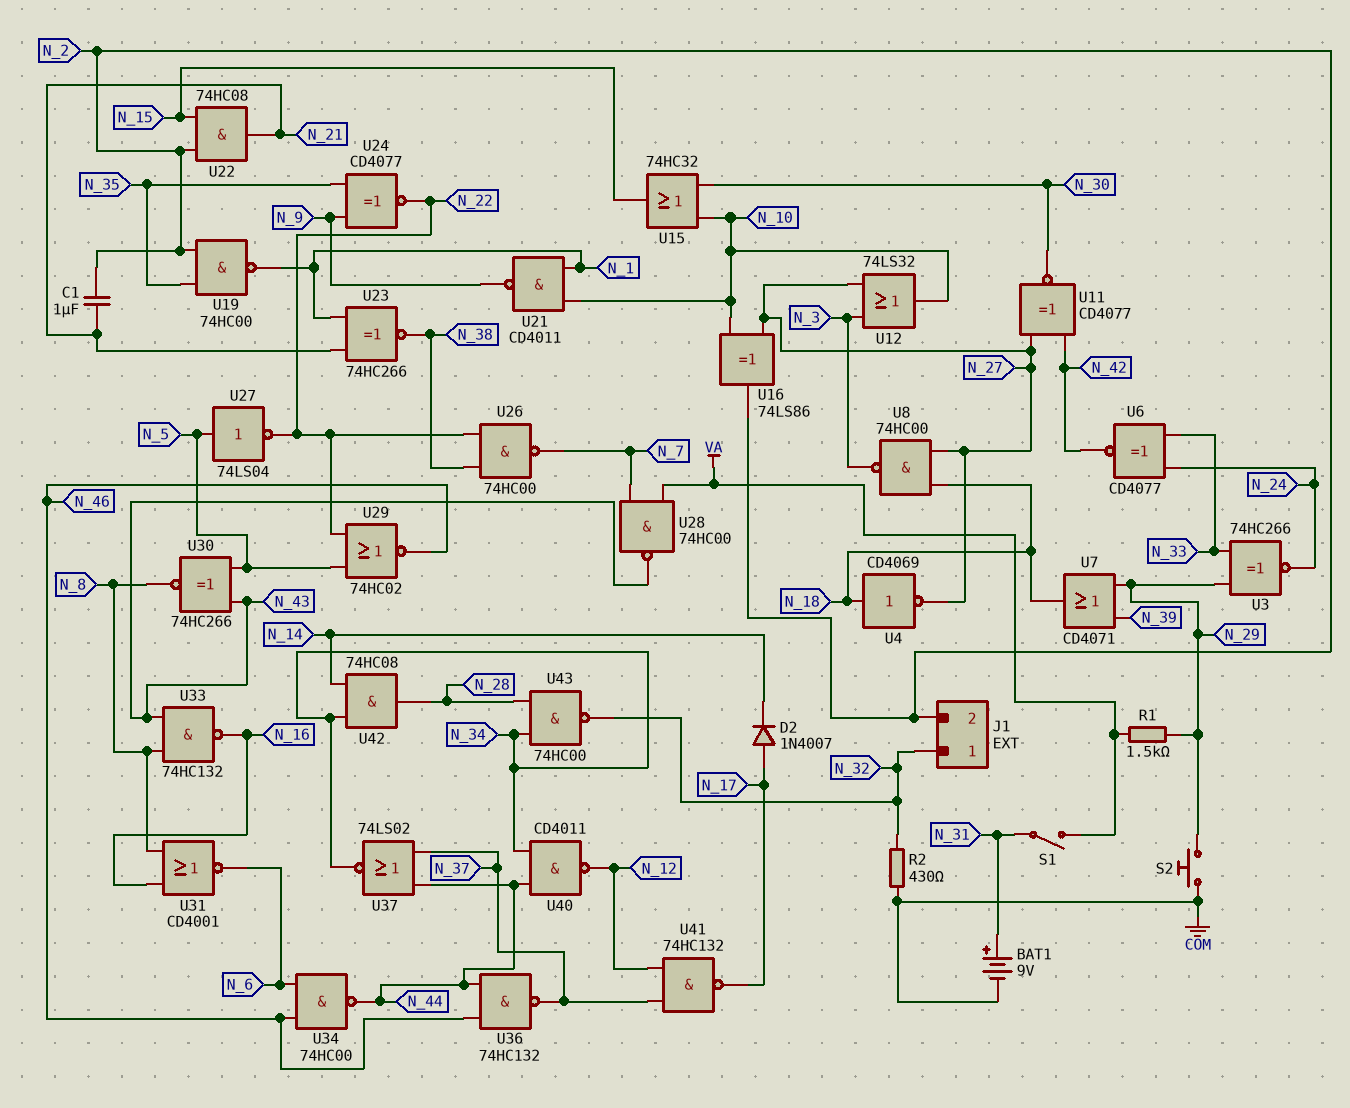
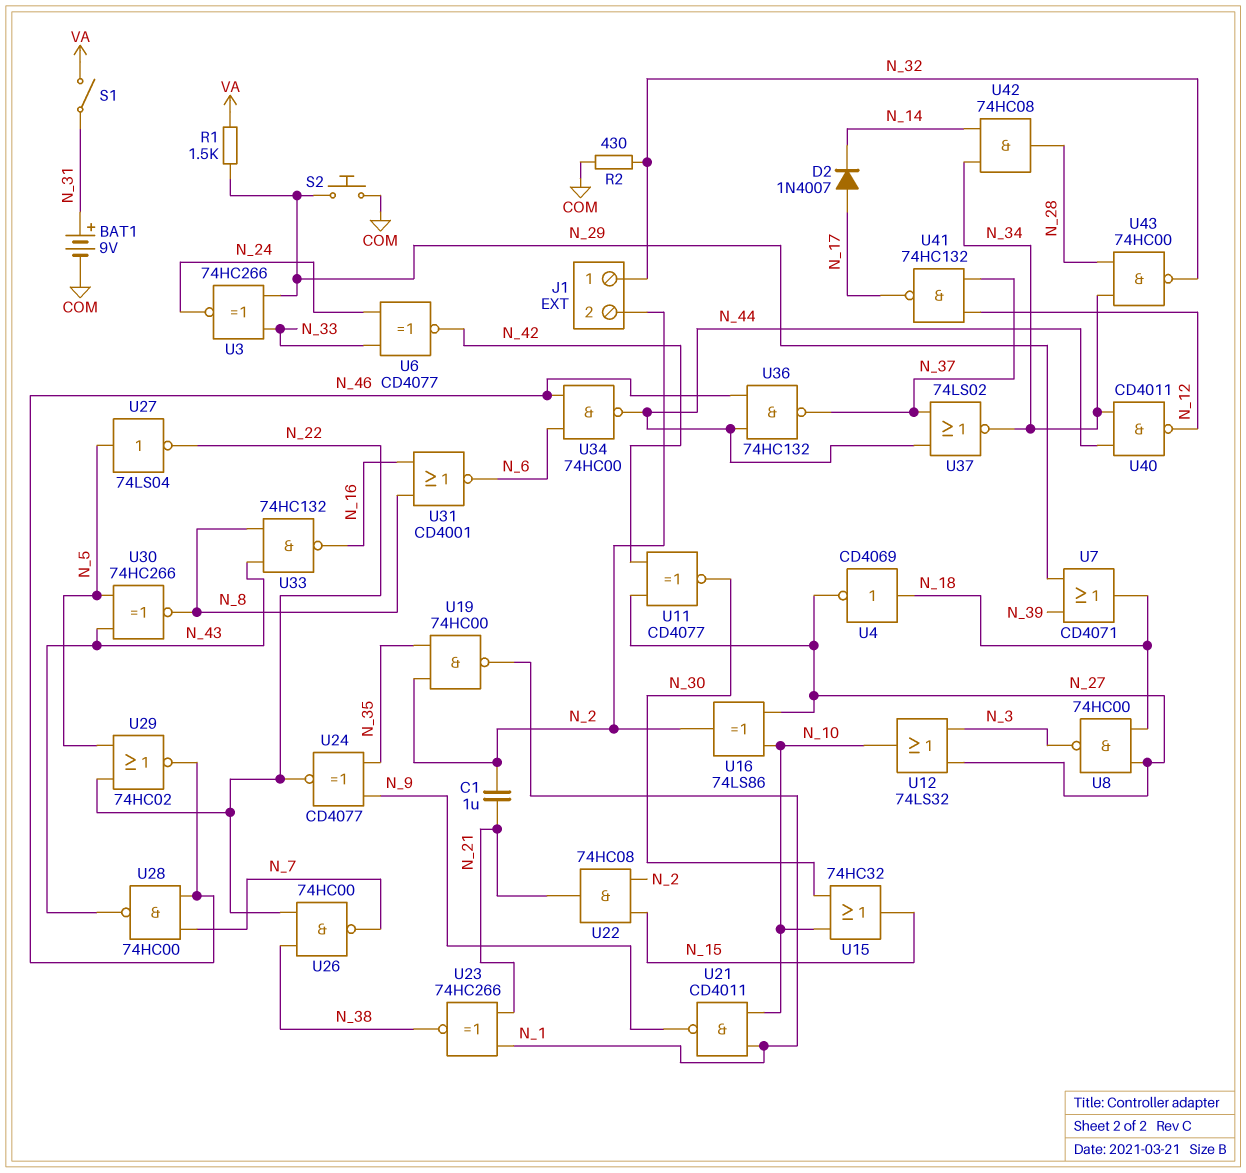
U28: NAND 74HC00 (in N_7, in VA, out N_43) -> NAND 74HC00 (in N_7, in N_46, out N_43)

